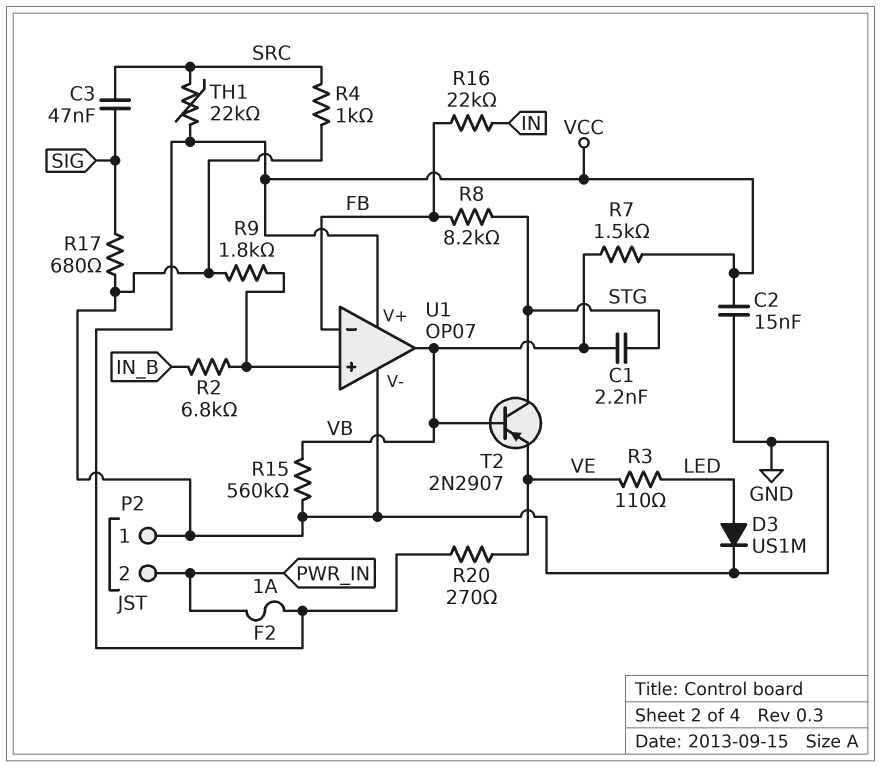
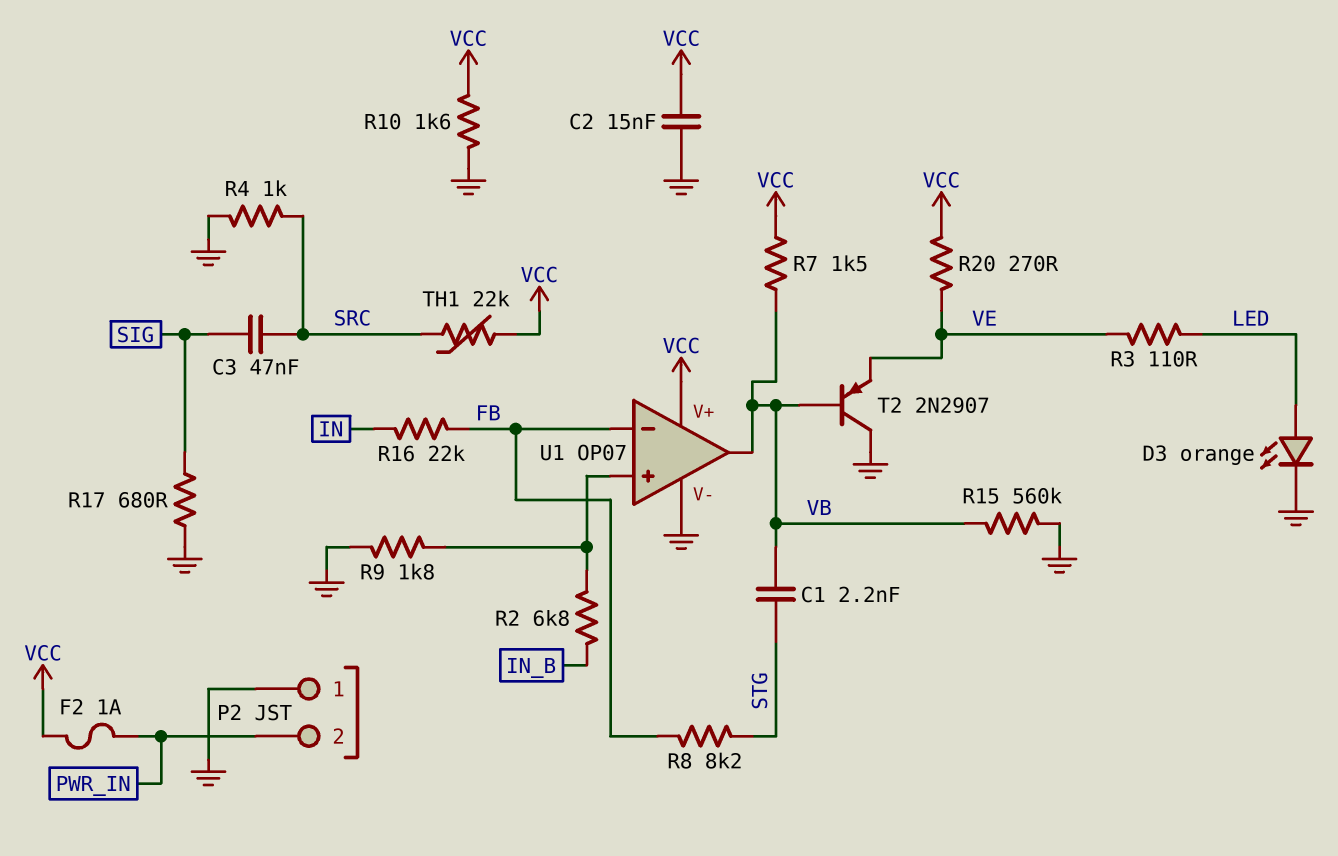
D3: diode US1M (A LED, K GND) -> LED orange (A LED, K GND)
R10: none -> 1.6k (GND, VCC)
T2: PNP 2N2907 (B VB, C STG, E VE) -> PNP 2N2907 (B VB, C GND, E VE)

